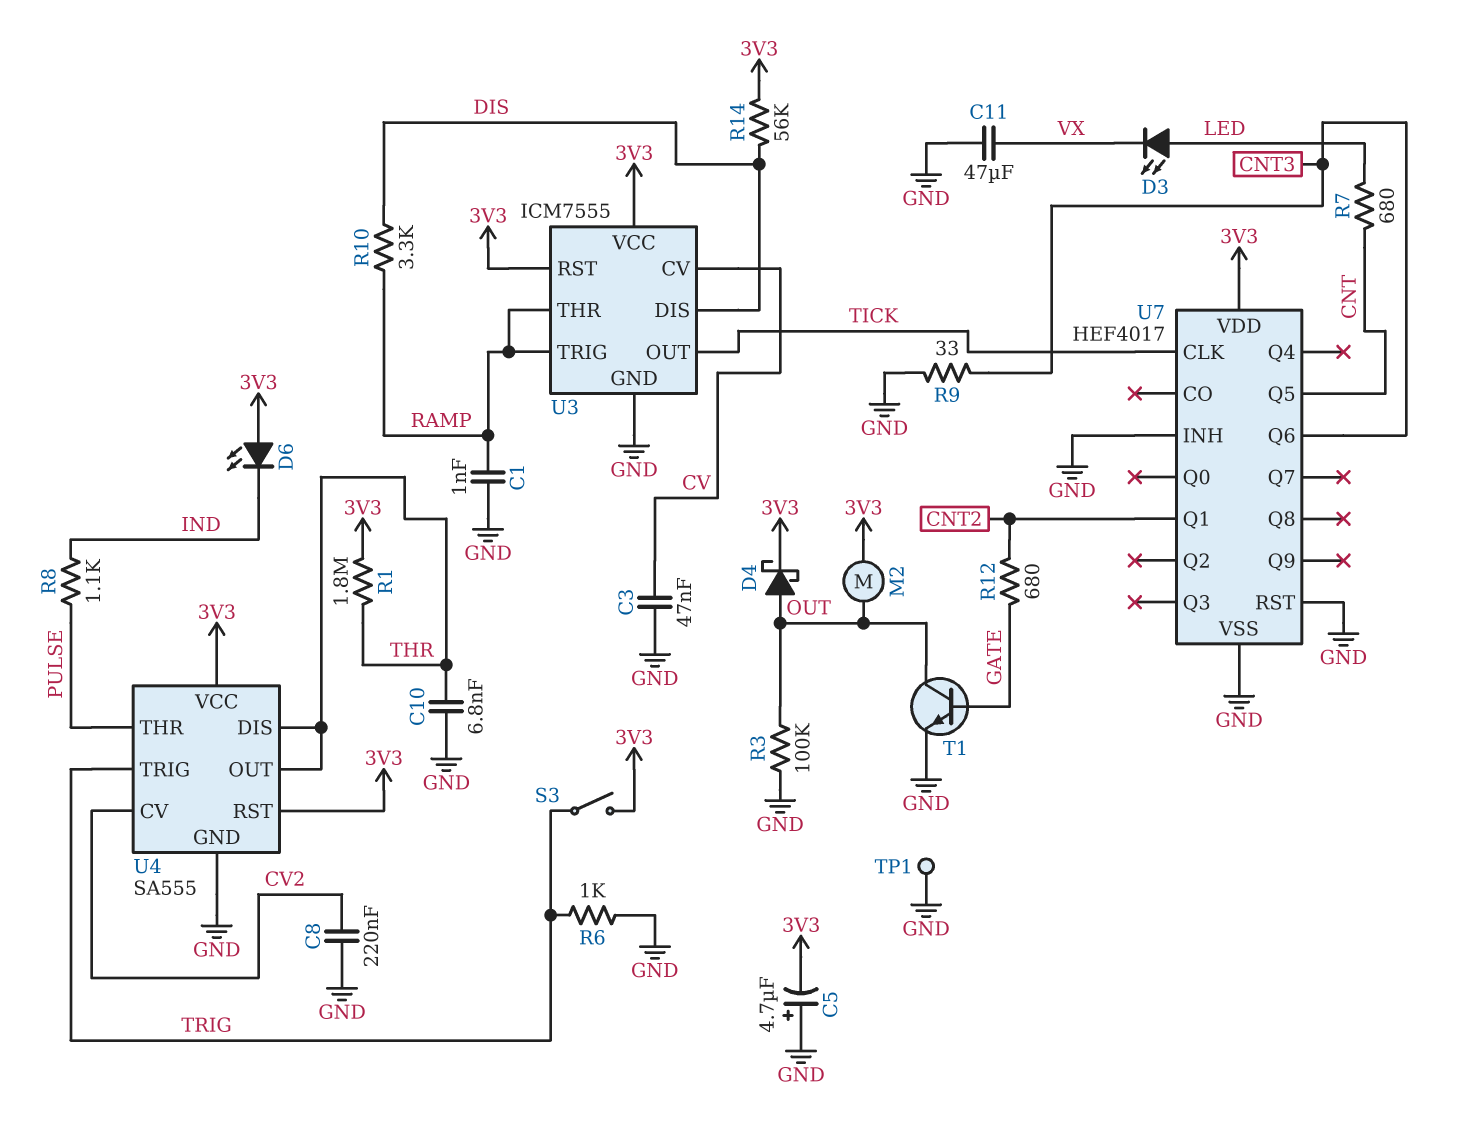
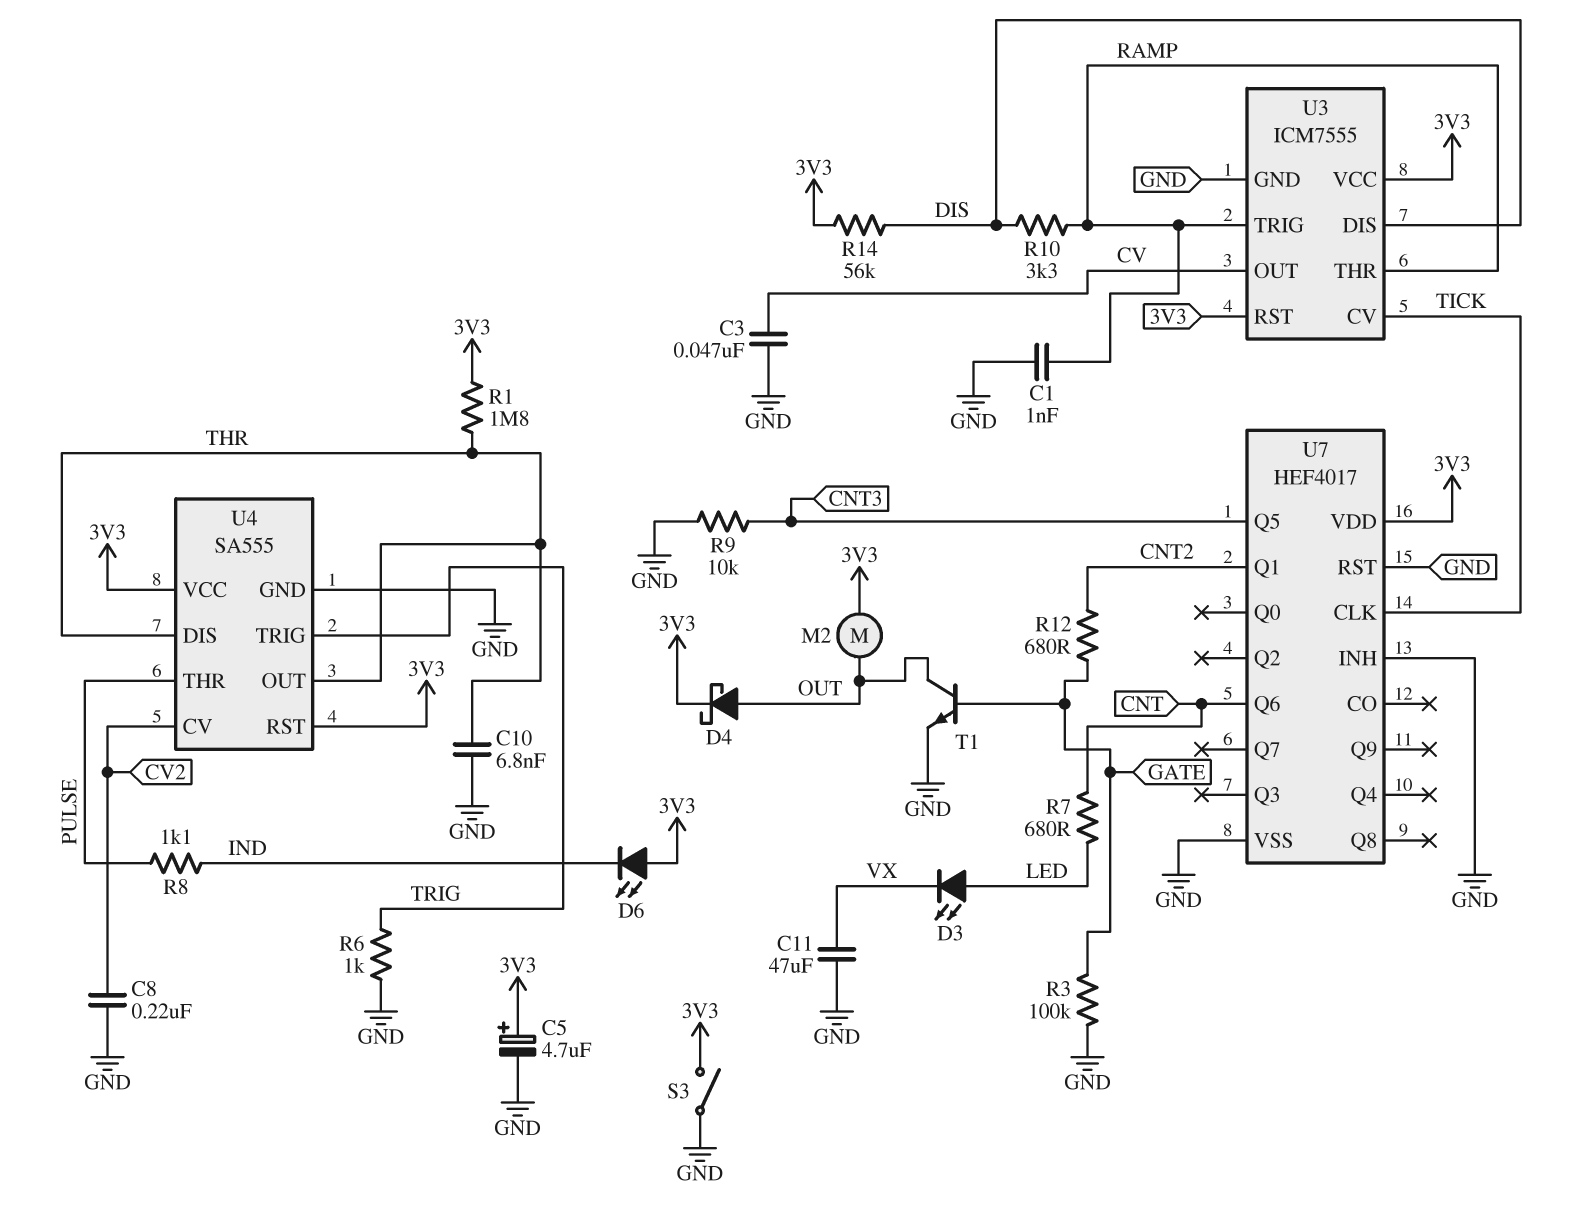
C5: 4.7uF (plus GND, minus 3V3) -> 4.7uF (plus 3V3, minus GND)
R3: 100k (GND, OUT) -> 100k (GATE, GND)
R9: 33 (CNT3, GND) -> 10k (CNT3, GND)
S3: switch (3V3, TRIG) -> switch (3V3, GND)
TP1: test point (GND) -> none
U3 pin CV: CV -> TICK
U3 pin OUT: TICK -> CV
U7 pin Q5: CNT -> CNT3
U7 pin Q6: CNT3 -> CNT

